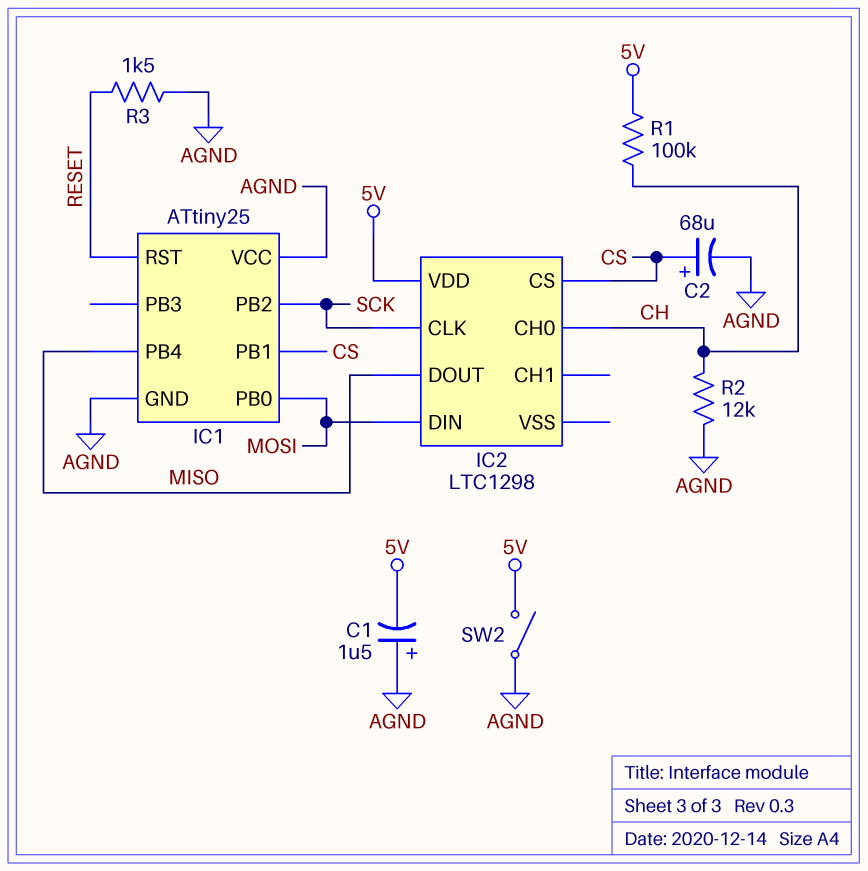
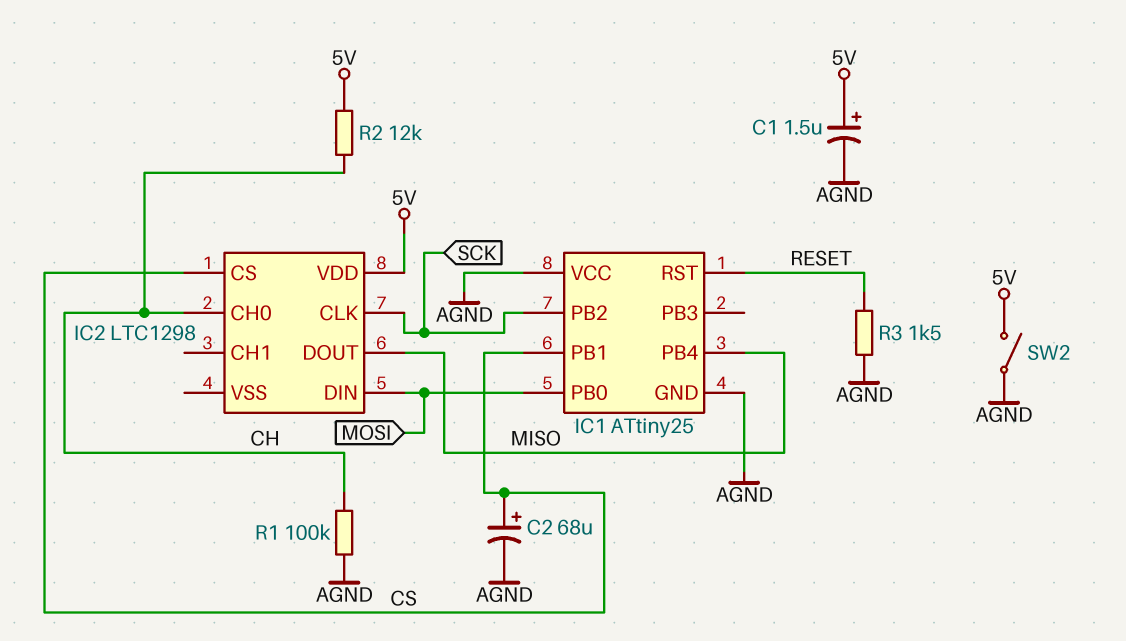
C1: 1.5uF (plus AGND, minus 5V) -> 1.5uF (plus 5V, minus AGND)
R1: 100k (5V, CH) -> 100k (AGND, CH)
R2: 12k (AGND, CH) -> 12k (5V, CH)

